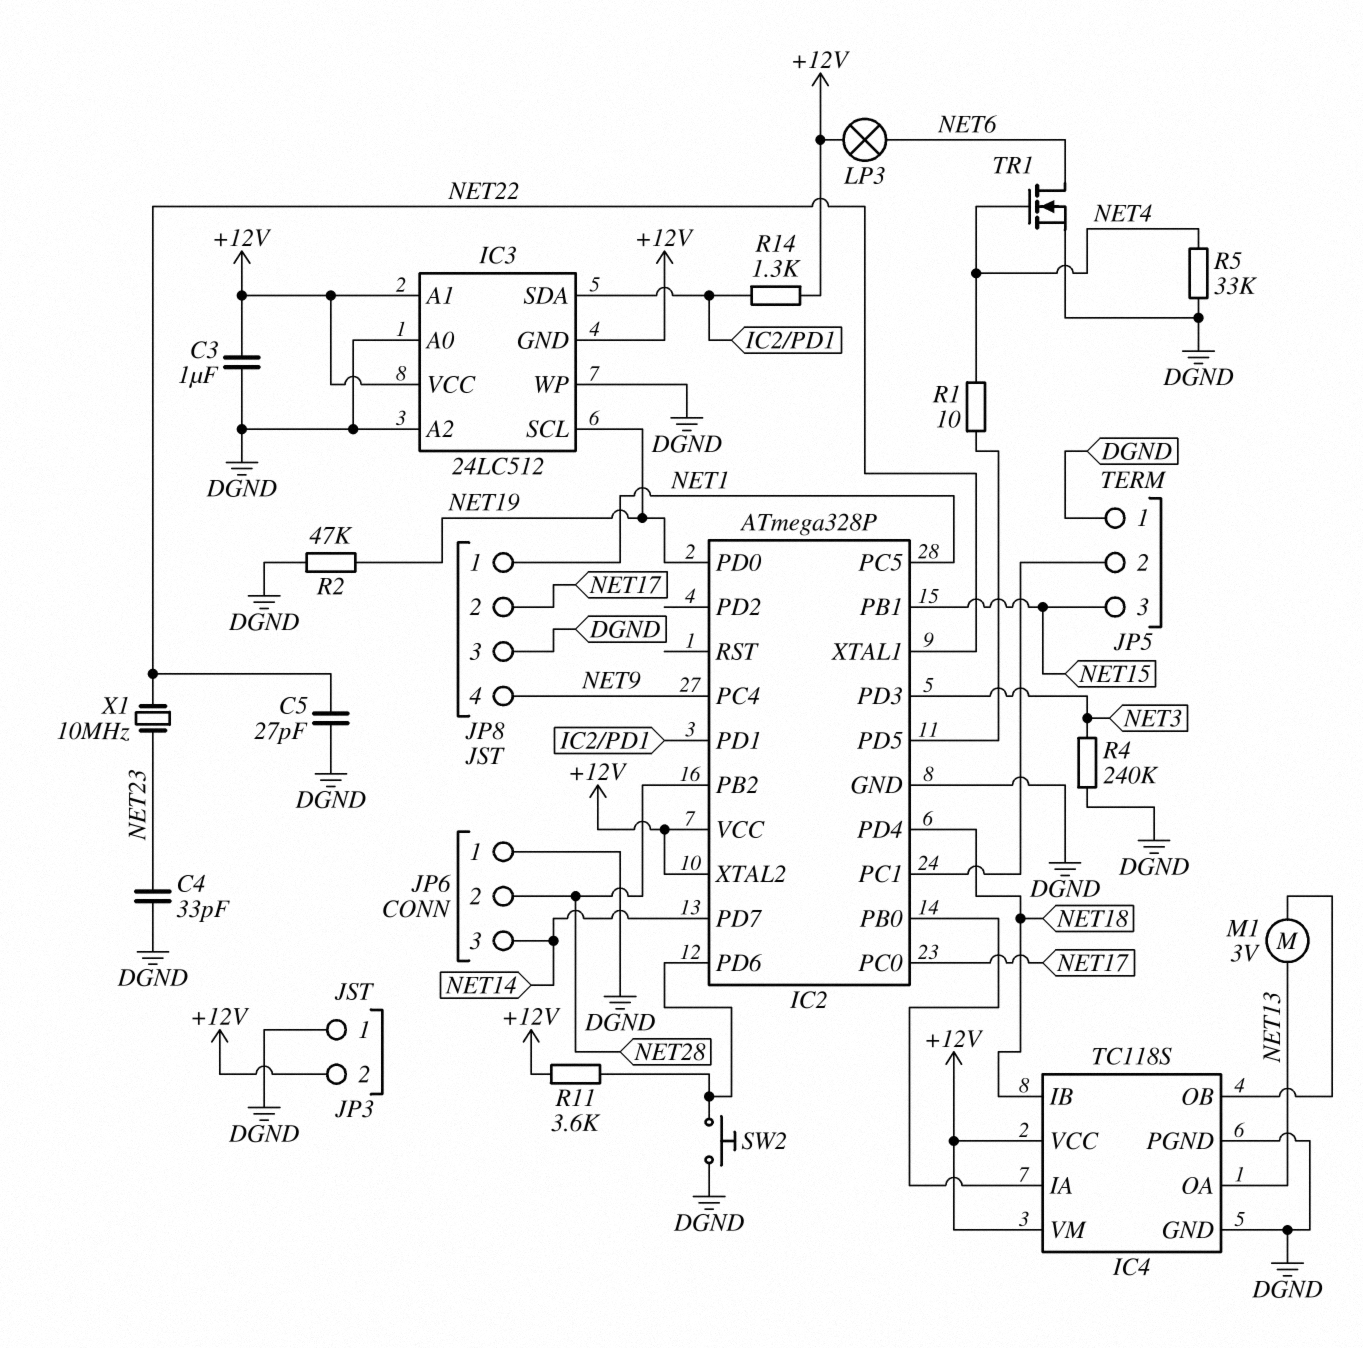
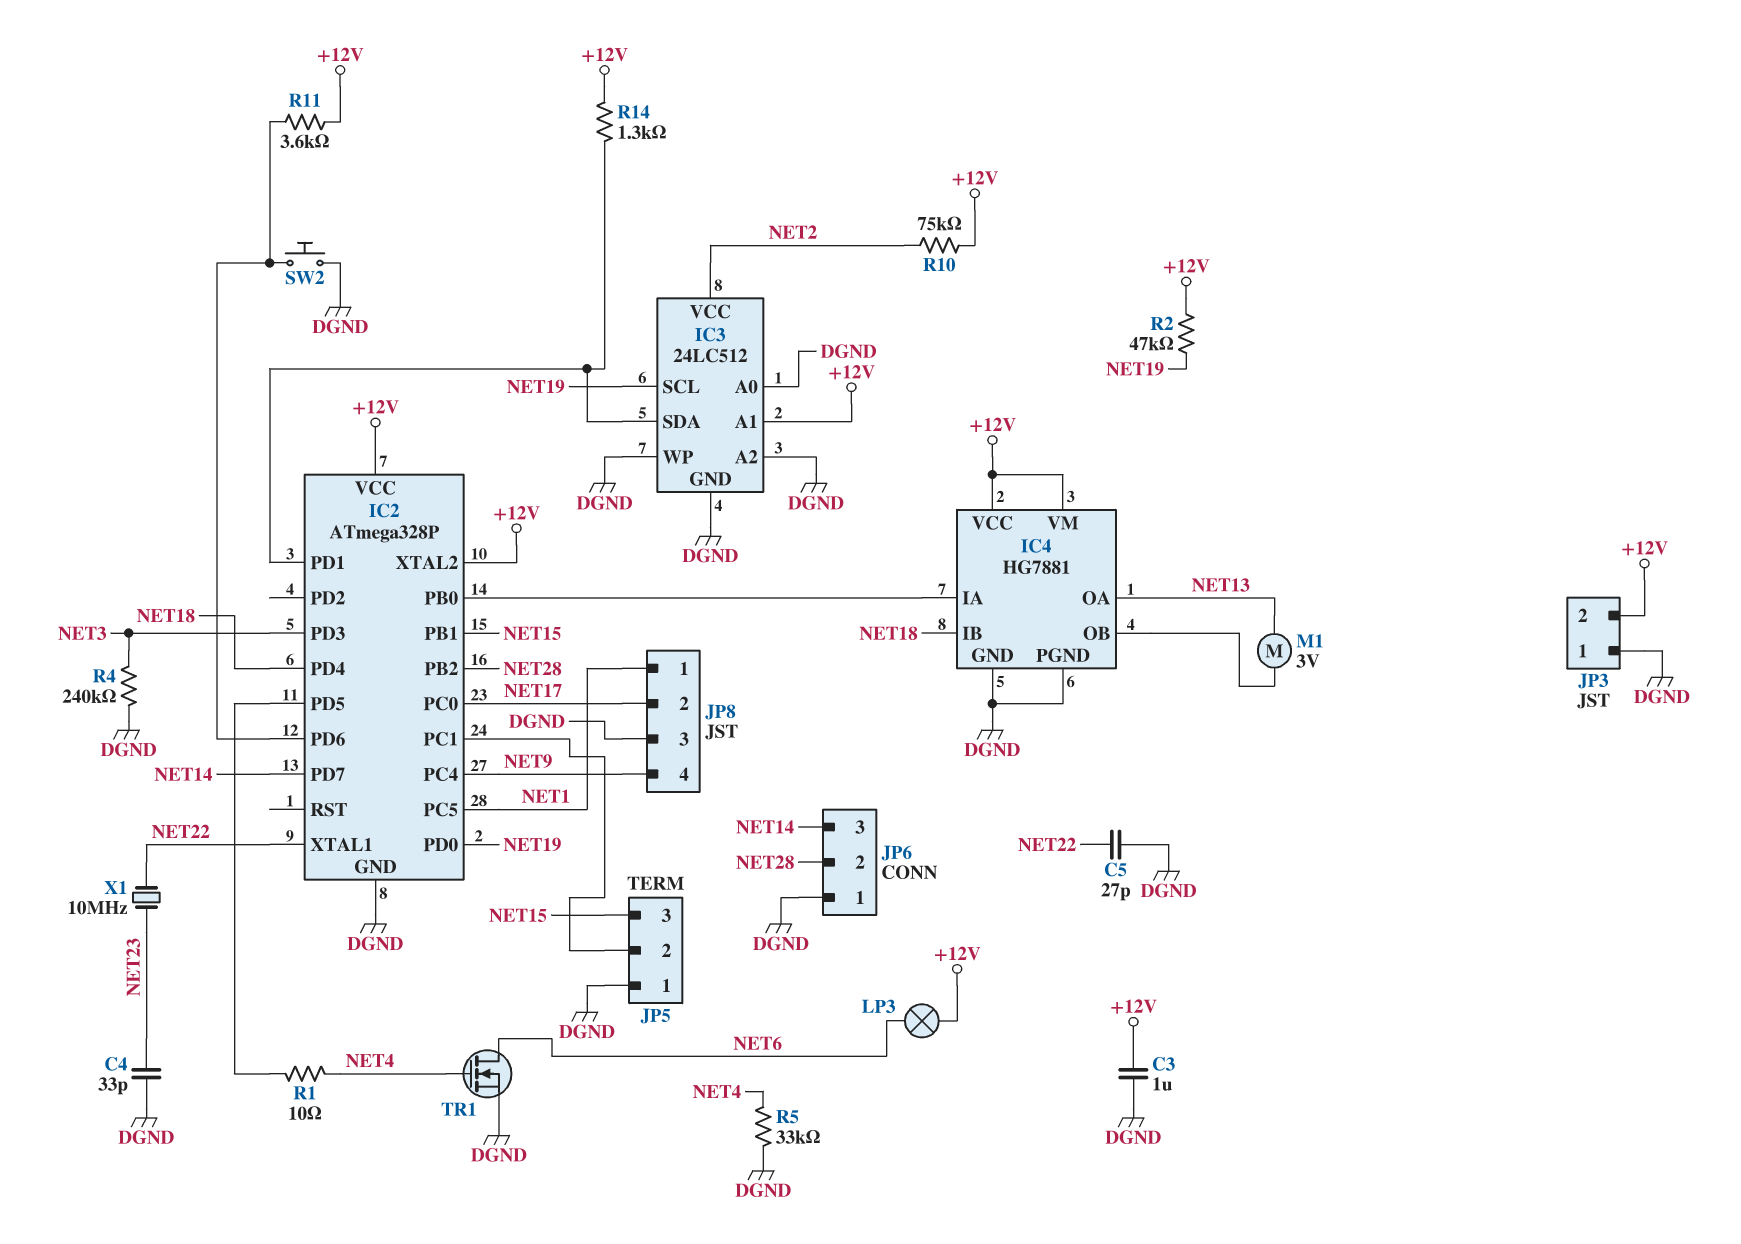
IC3 pin GND: +12V -> DGND
IC3 pin VCC: +12V -> NET2
IC4: TC118S -> HG7881
R2: 47k (DGND, NET19) -> 47k (+12V, NET19)
R10: none -> 75k (+12V, NET2)

